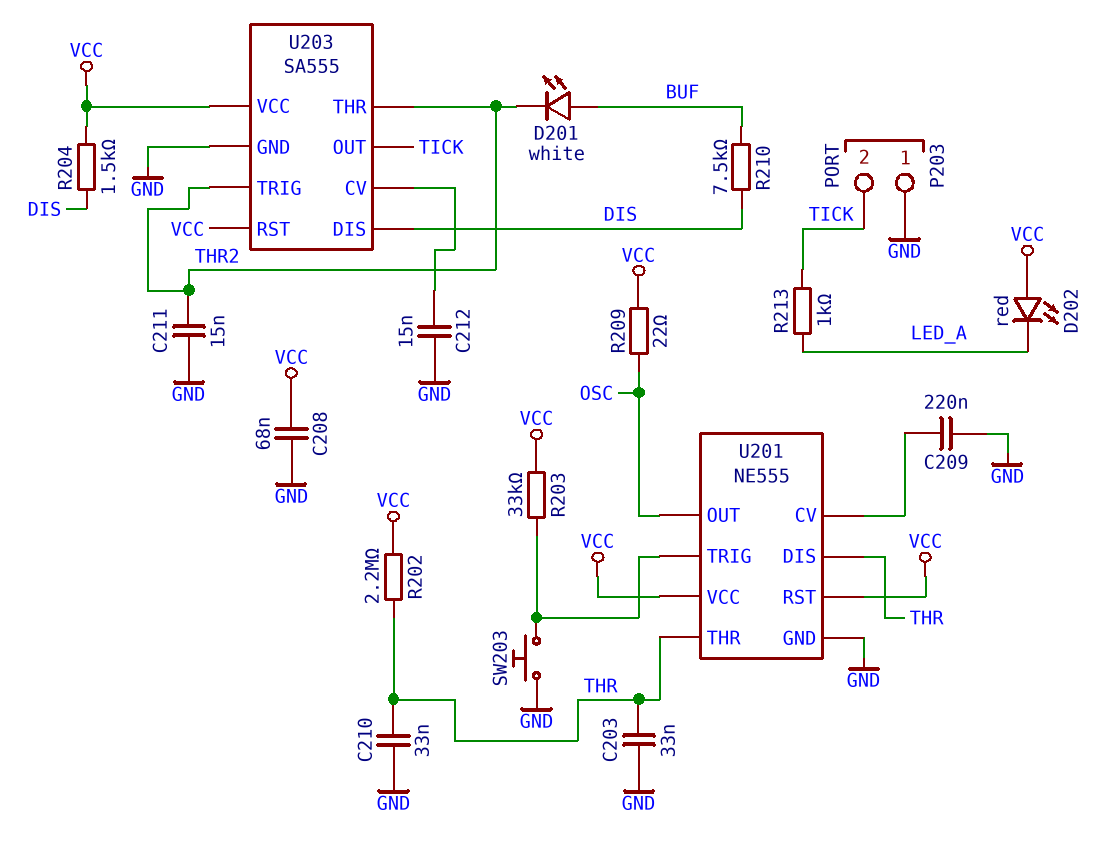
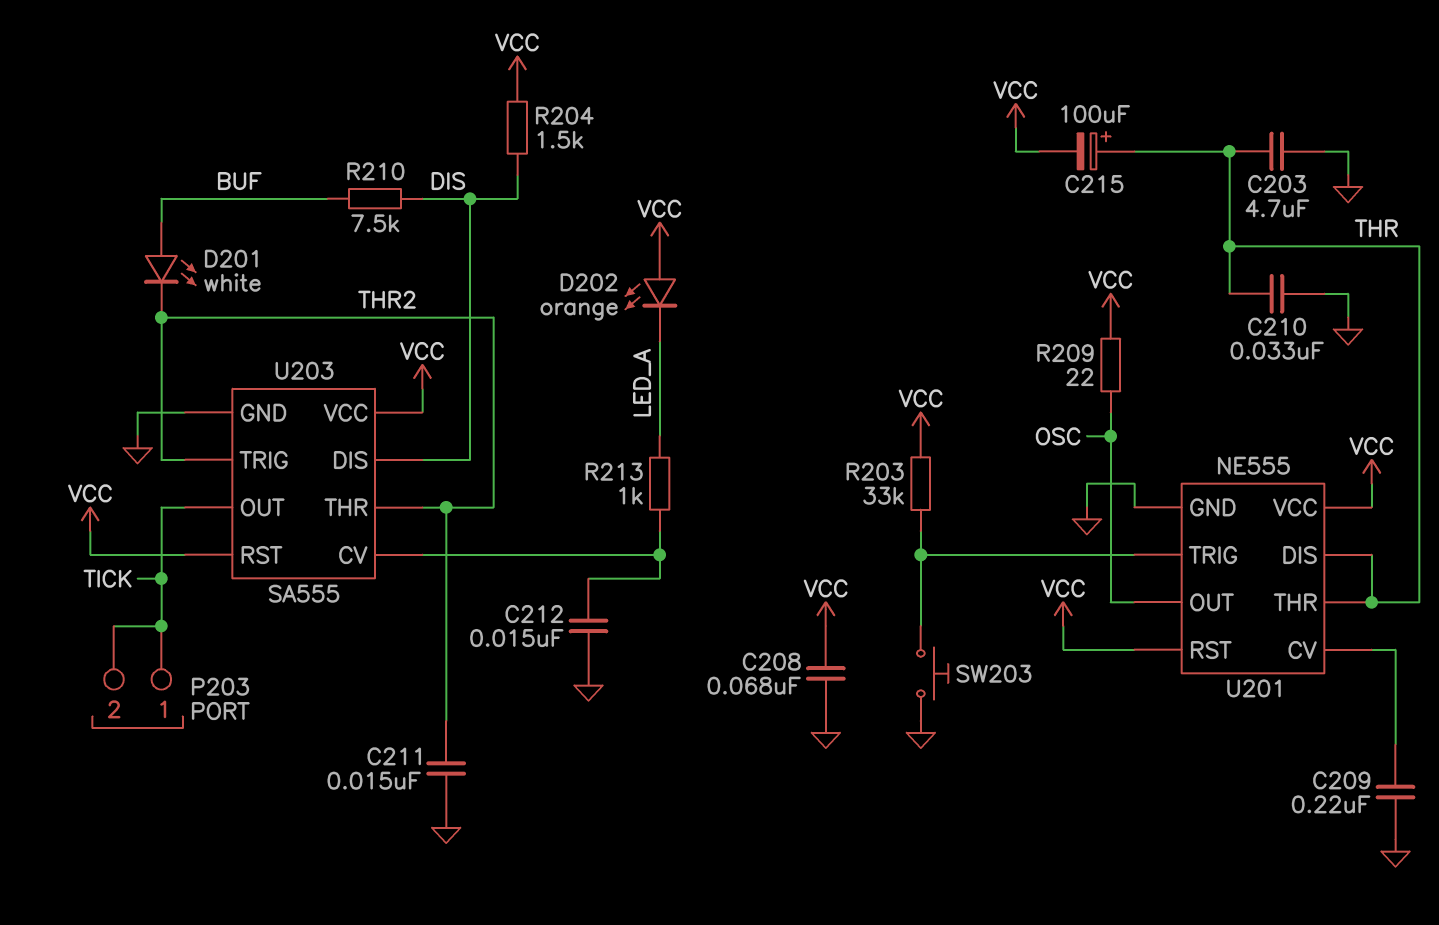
C203: 33nF (GND, THR) -> 4.7uF (GND, THR)
C215: none -> 100uF (plus THR, minus VCC)
D202: LED red (A VCC, K LED_A) -> LED orange (A VCC, K LED_A)
P203 pin 1: GND -> TICK
R202: 2.2M (THR, VCC) -> none
R213: 1k (LED_A, TICK) -> 1k (LED_A, U203/CV)

